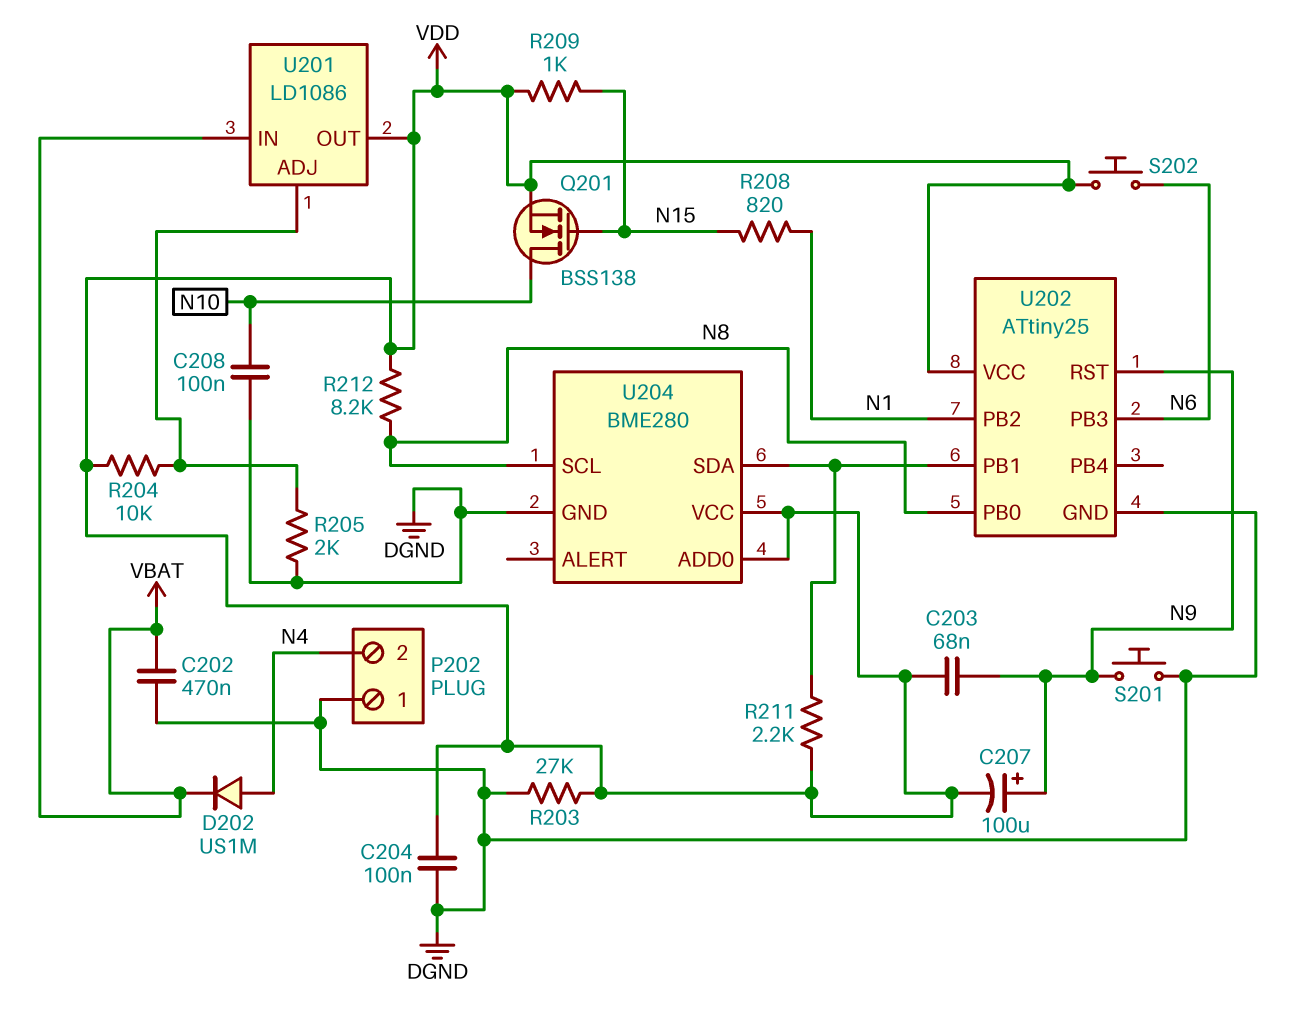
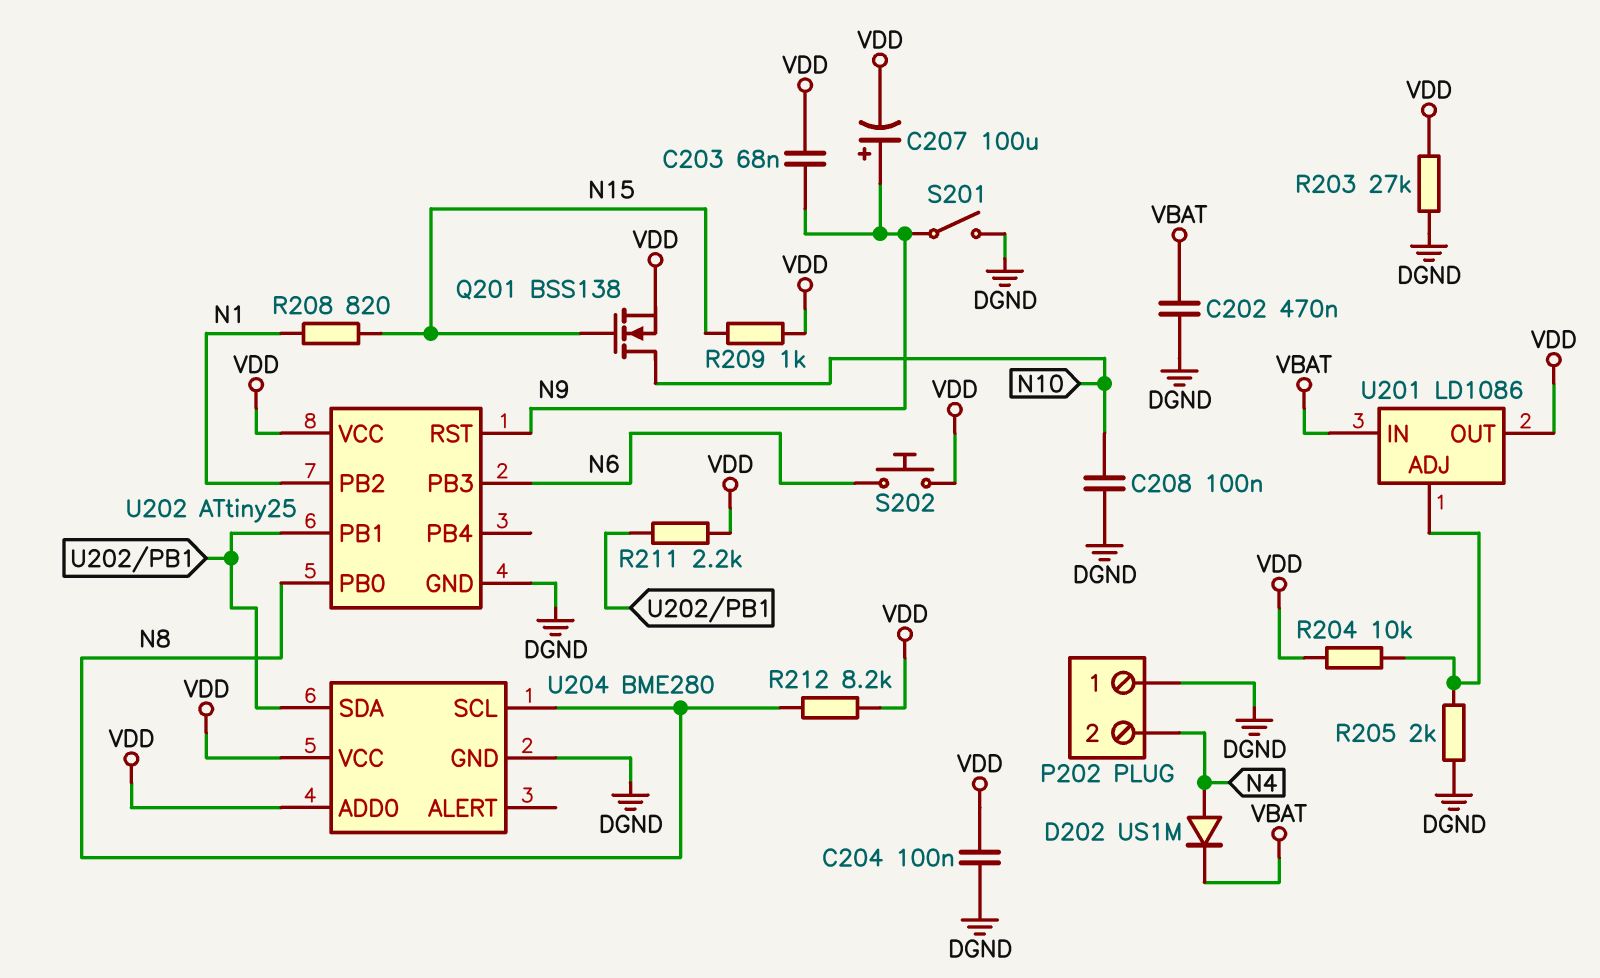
S201: button (DGND, N9) -> switch (DGND, N9)

